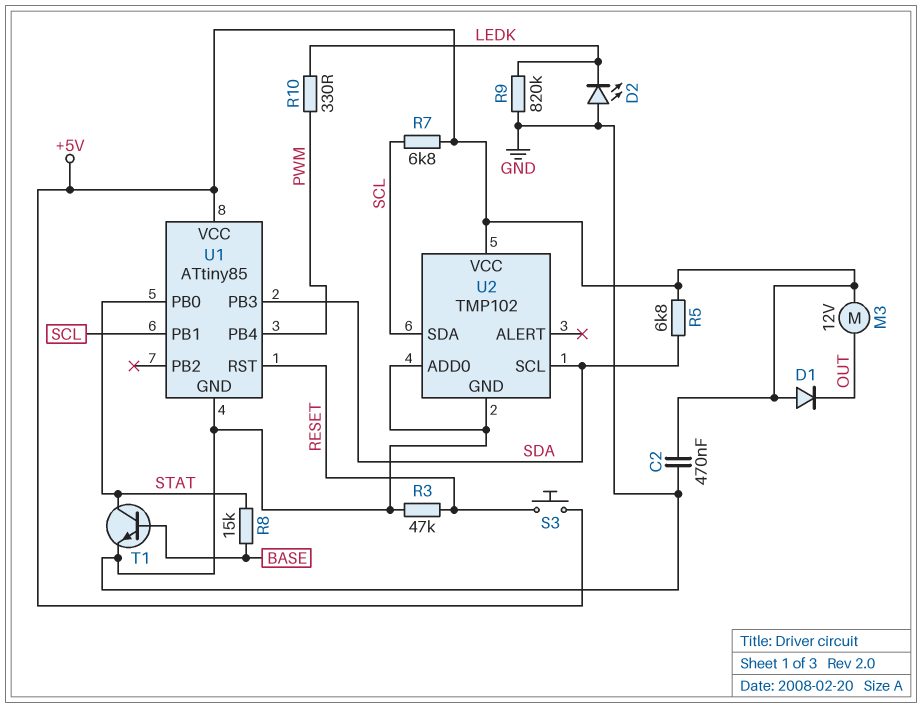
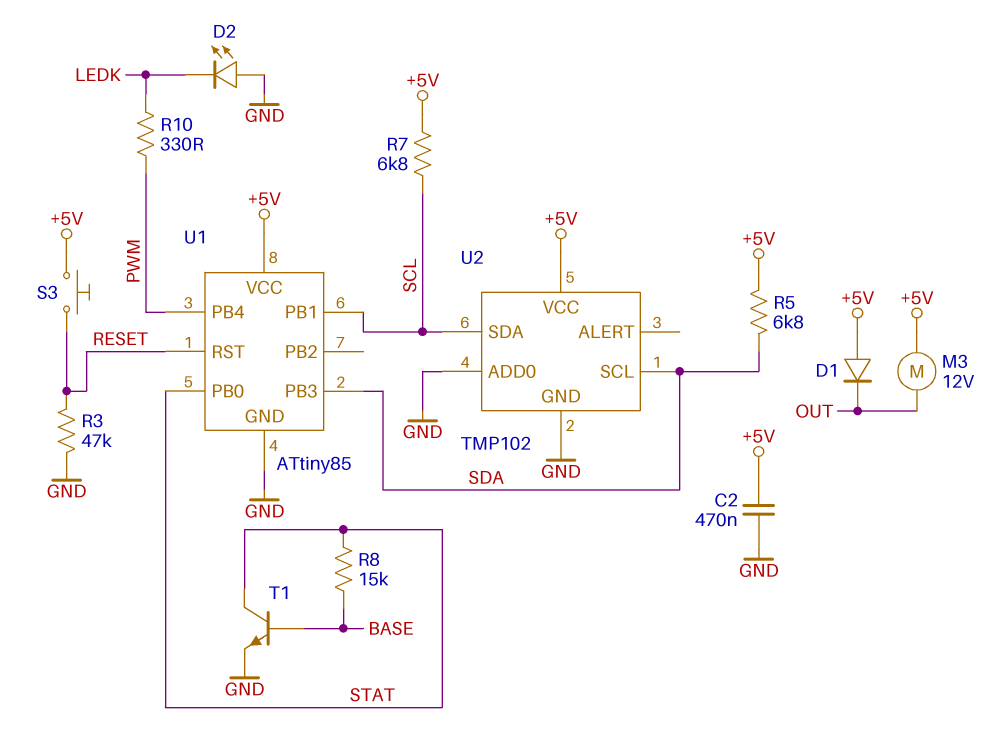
R9: 820k (GND, LEDK) -> none

